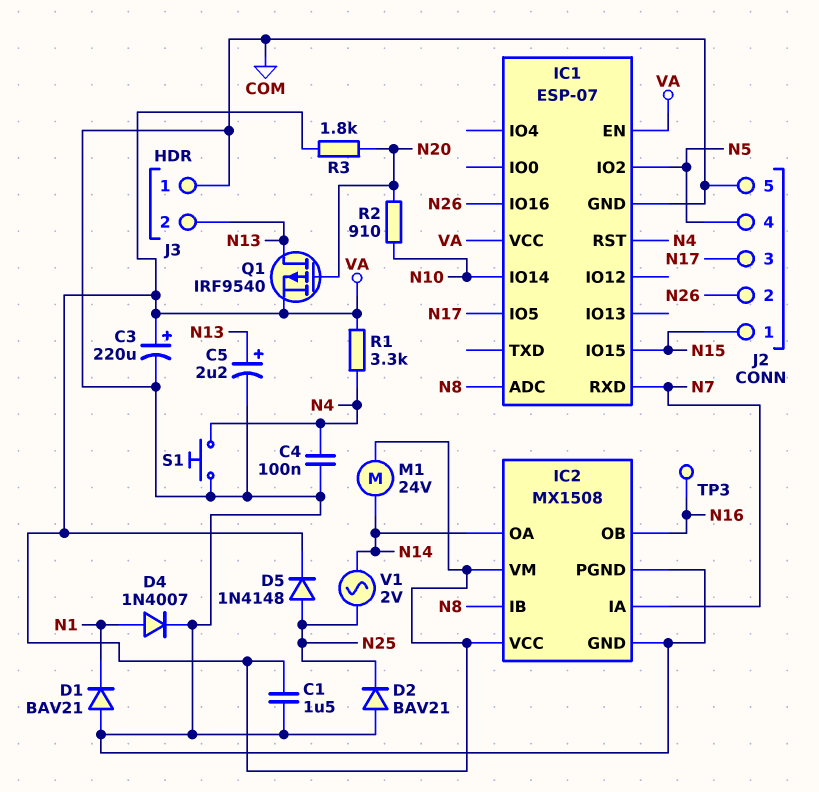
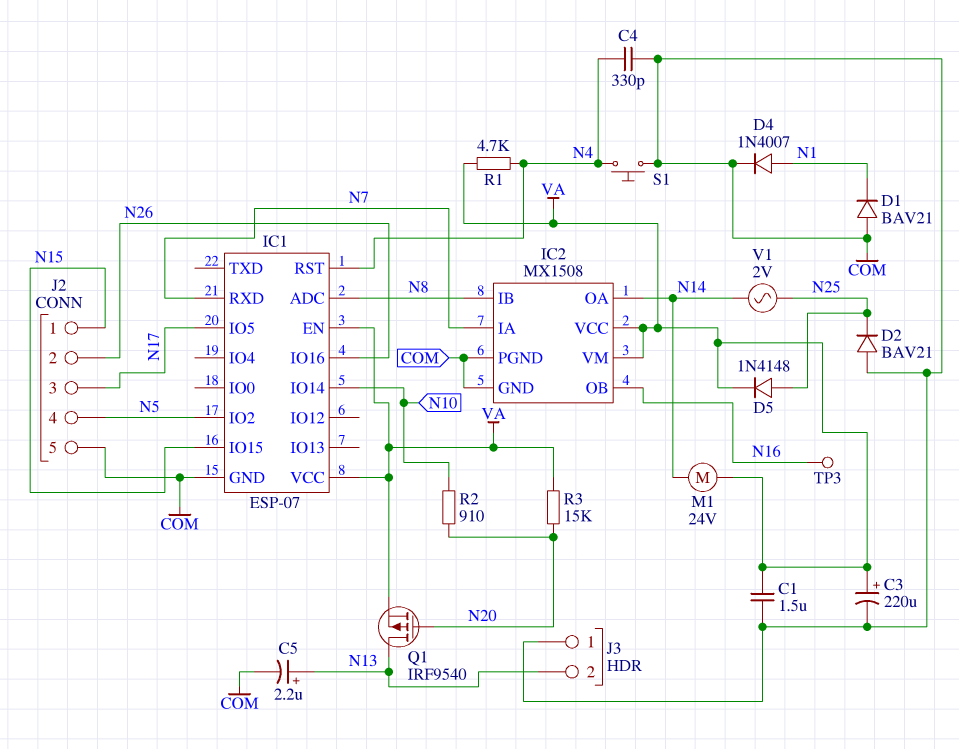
C4: 100nF (COM, N4) -> 330pF (COM, N4)
R1: 3.3k (N4, VA) -> 4.7k (N4, VA)
R3: 1.8k (N20, VA) -> 15k (N20, VA)

